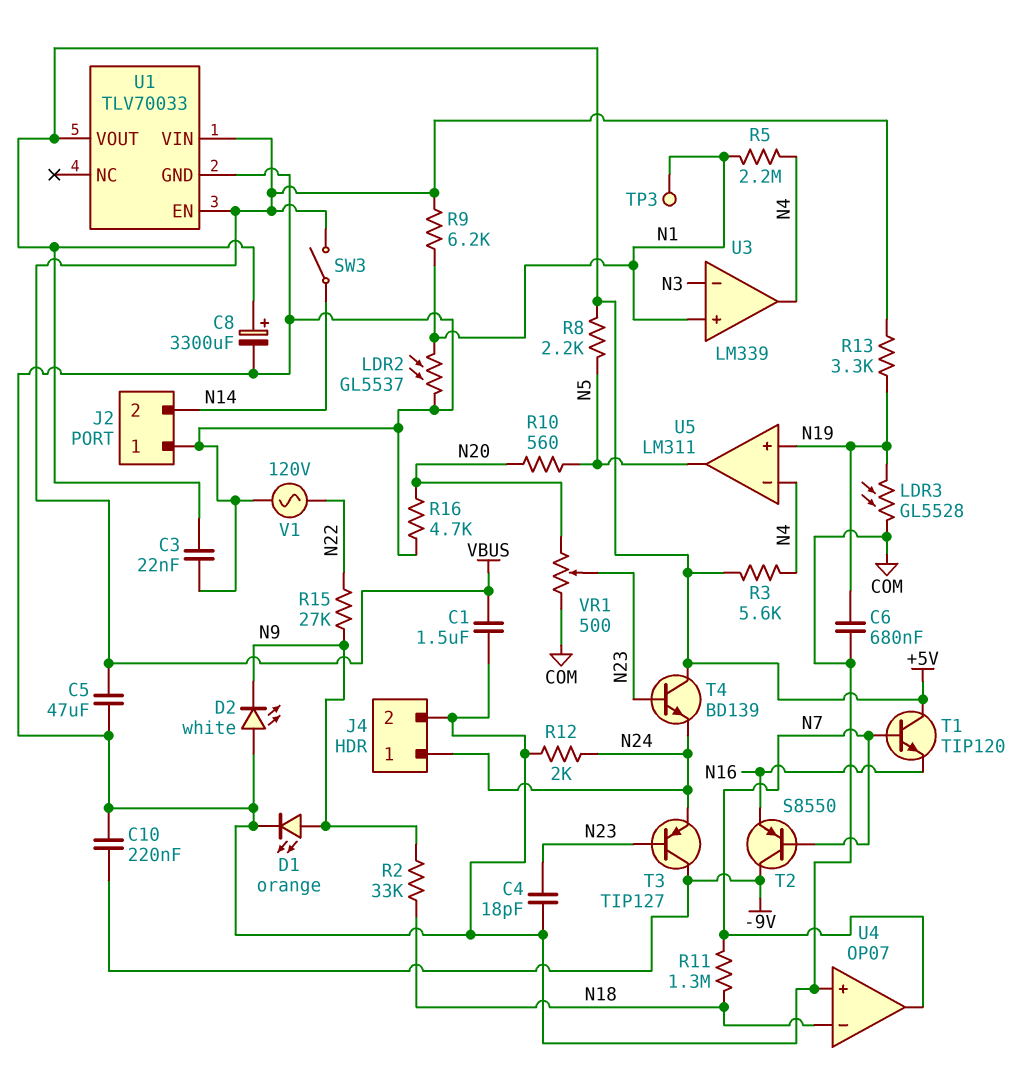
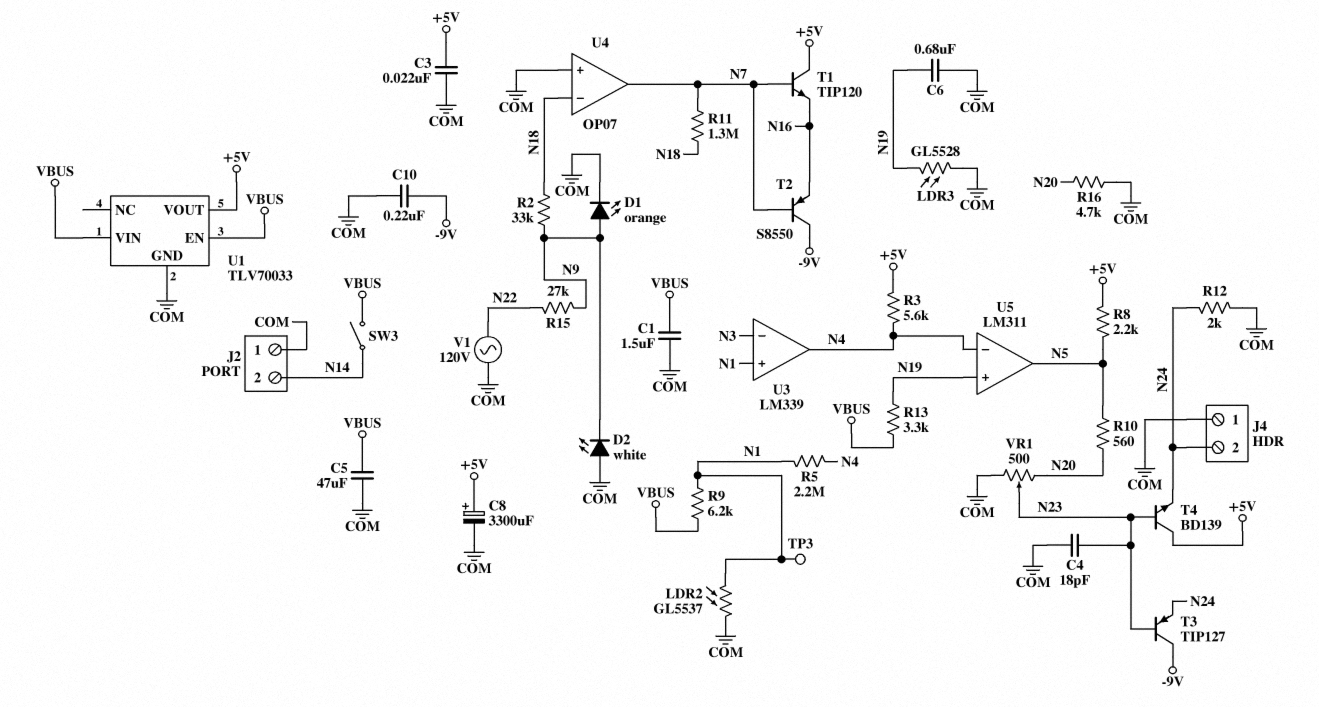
J4 pin 1: N24 -> COM
J4 pin 2: COM -> N24

